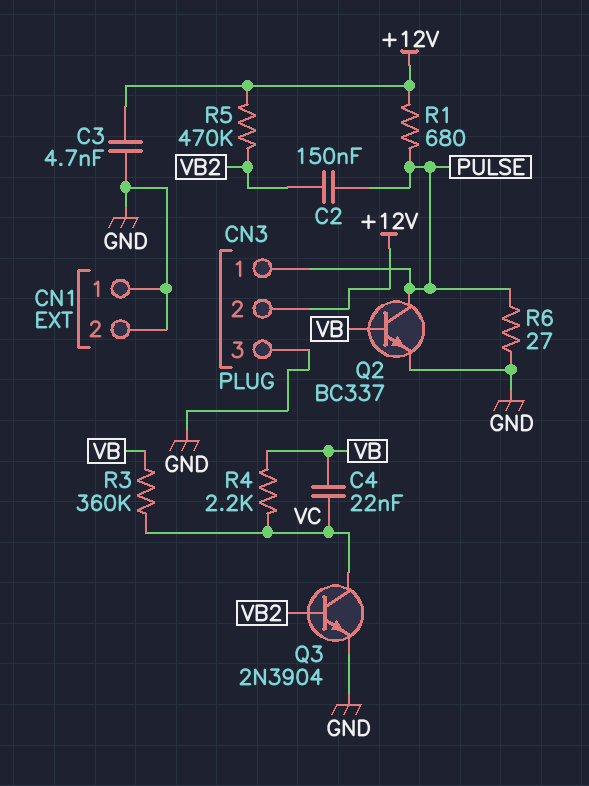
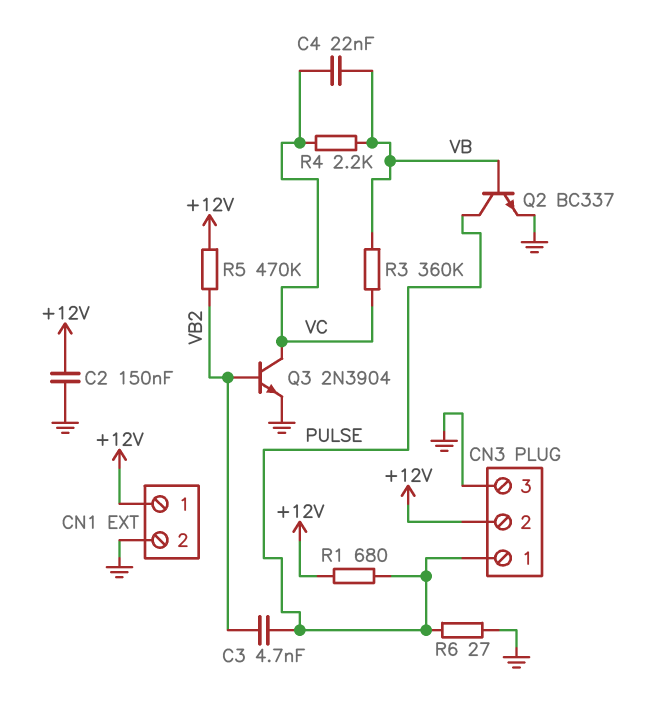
C2: 150nF (PULSE, VB2) -> 150nF (+12V, GND)
C3: 4.7nF (+12V, GND) -> 4.7nF (PULSE, VB2)
CN1 pin 1: GND -> +12V

